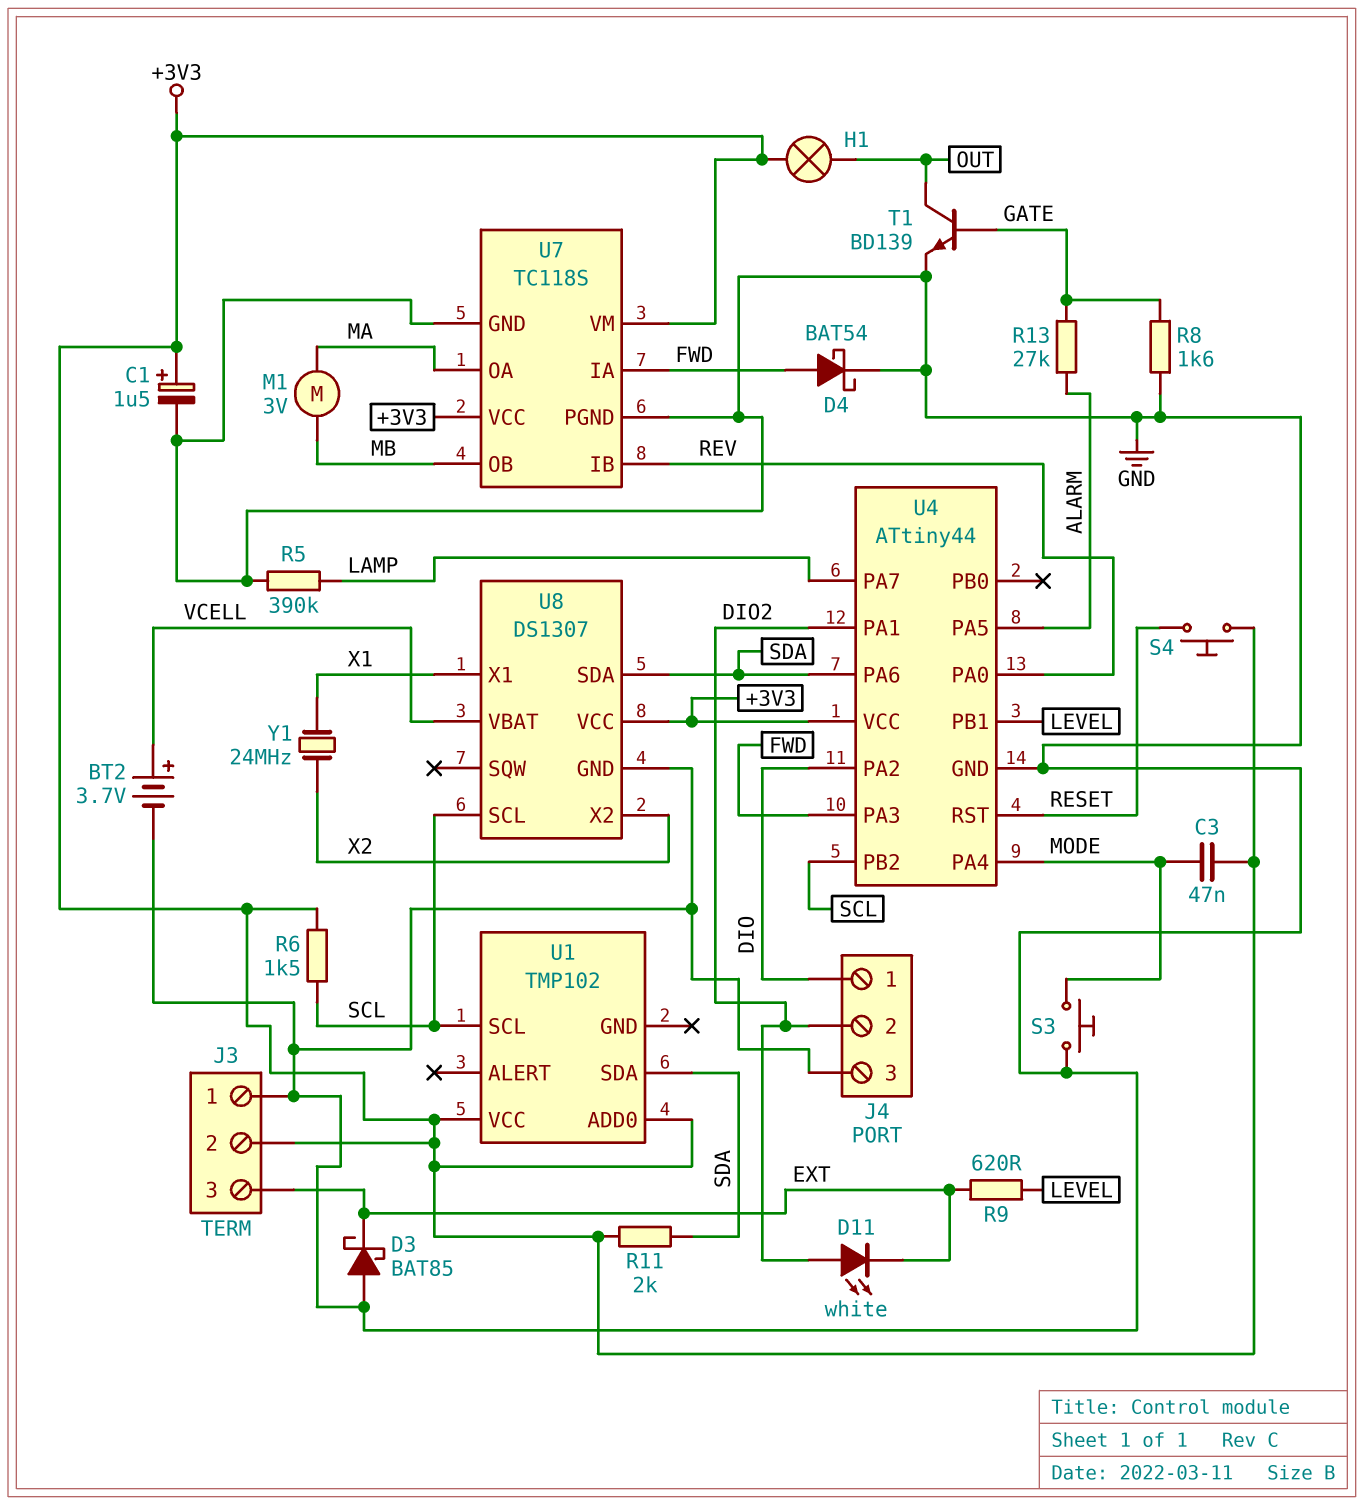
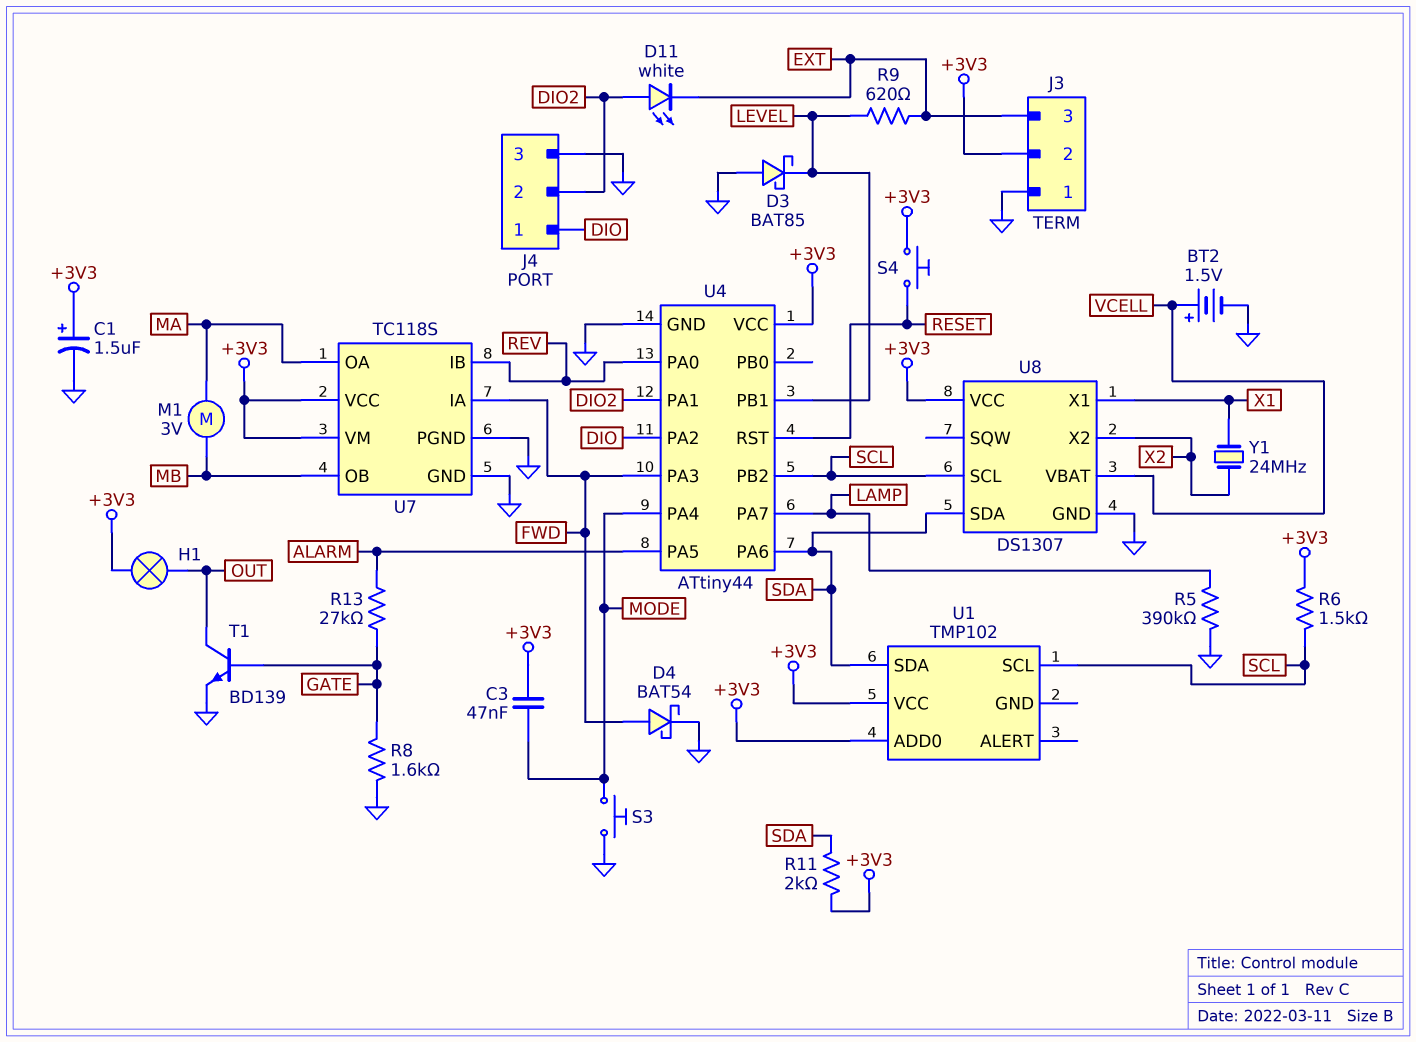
BT2: 3.7V (plus VCELL, minus GND) -> 1.5V (plus VCELL, minus GND)
D3: schottky BAT85 (A GND, K EXT) -> schottky BAT85 (A GND, K LEVEL)

